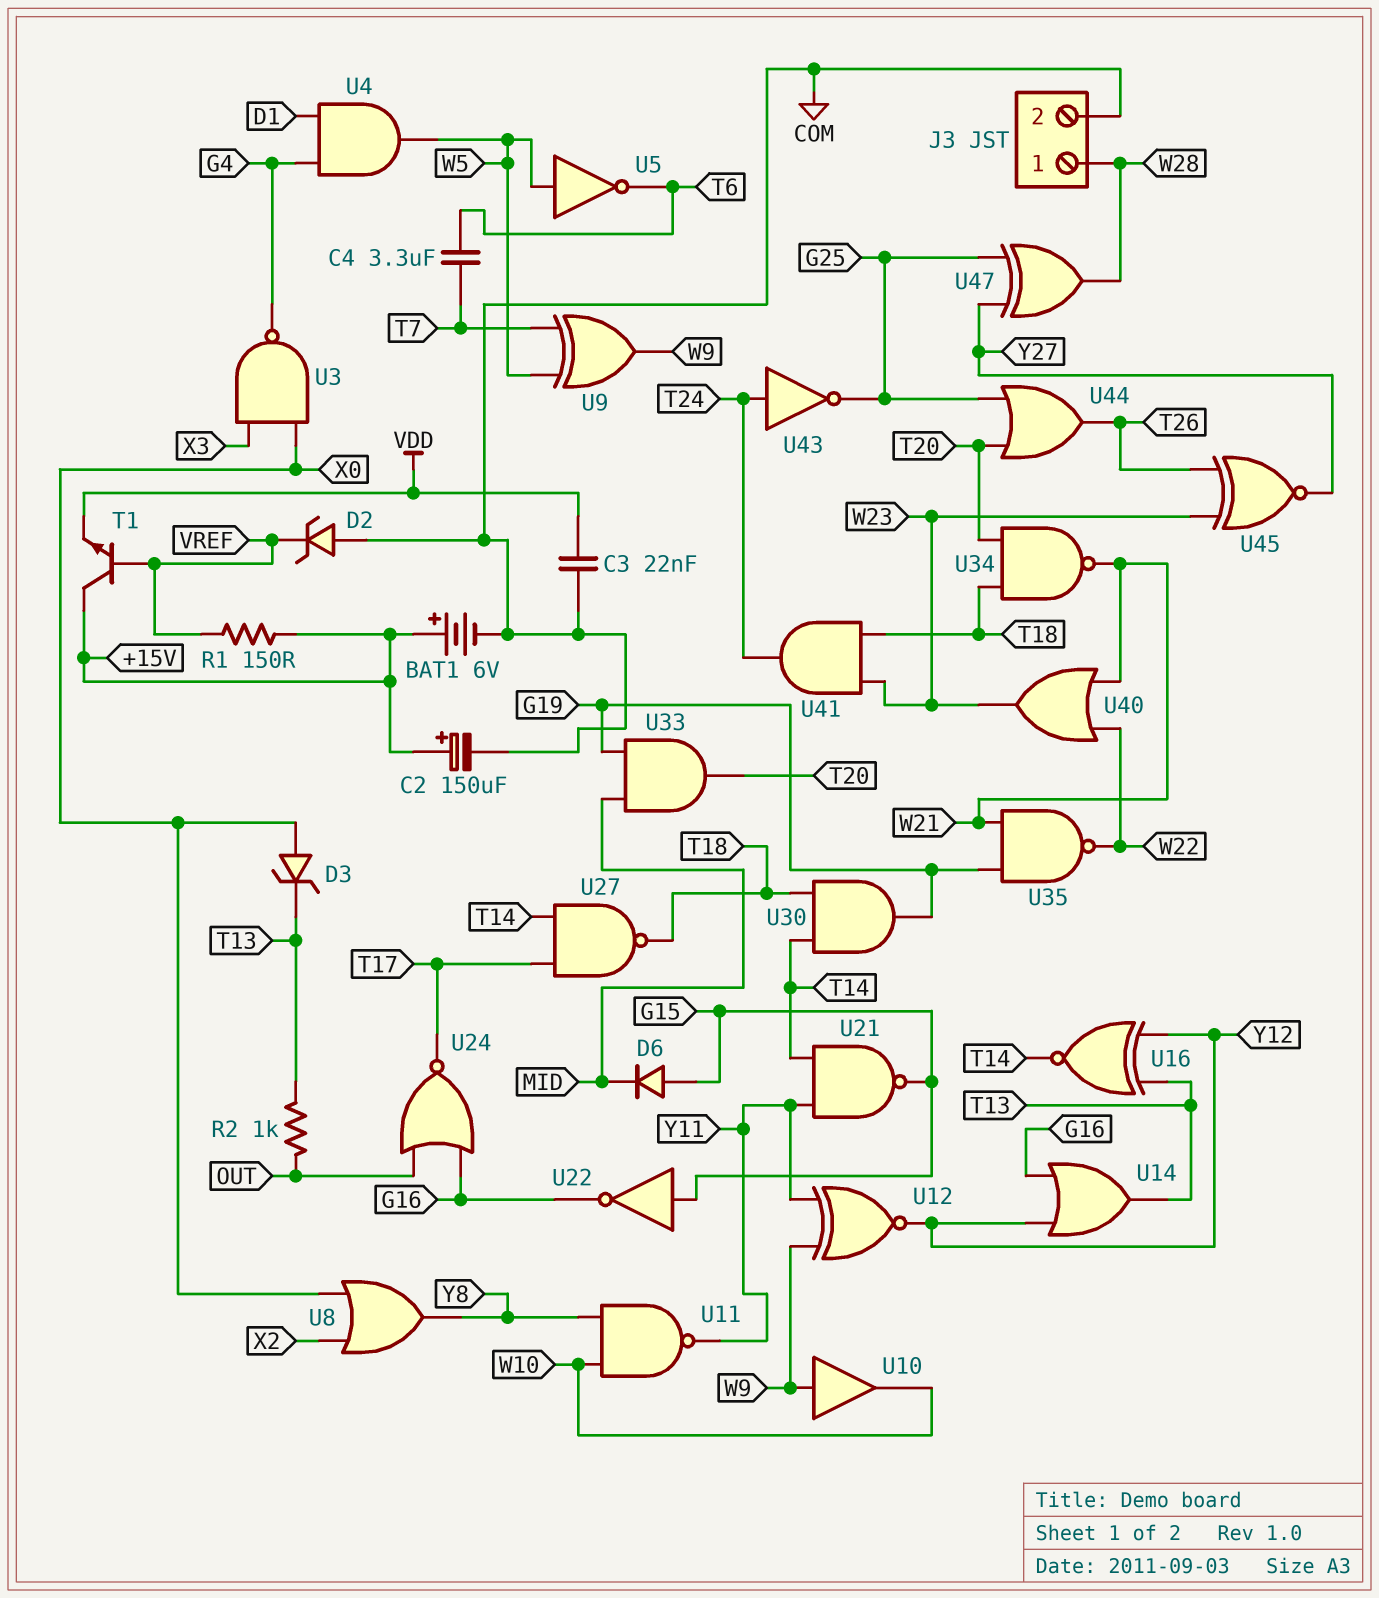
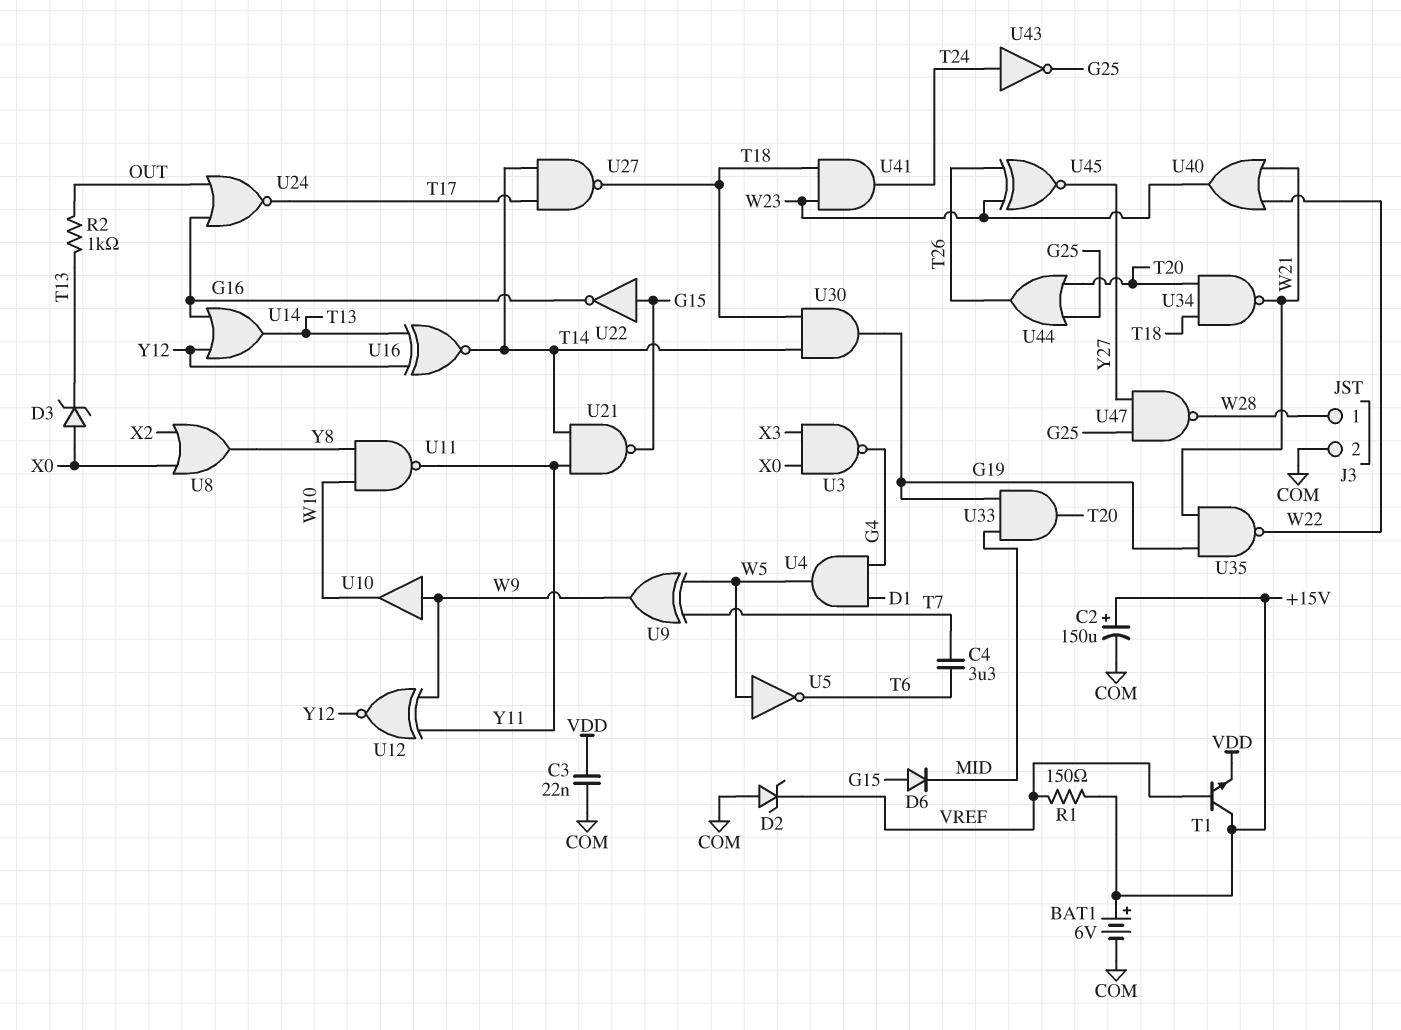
U47: XOR (in G25, in Y27, out W28) -> NAND (in G25, in Y27, out W28)

